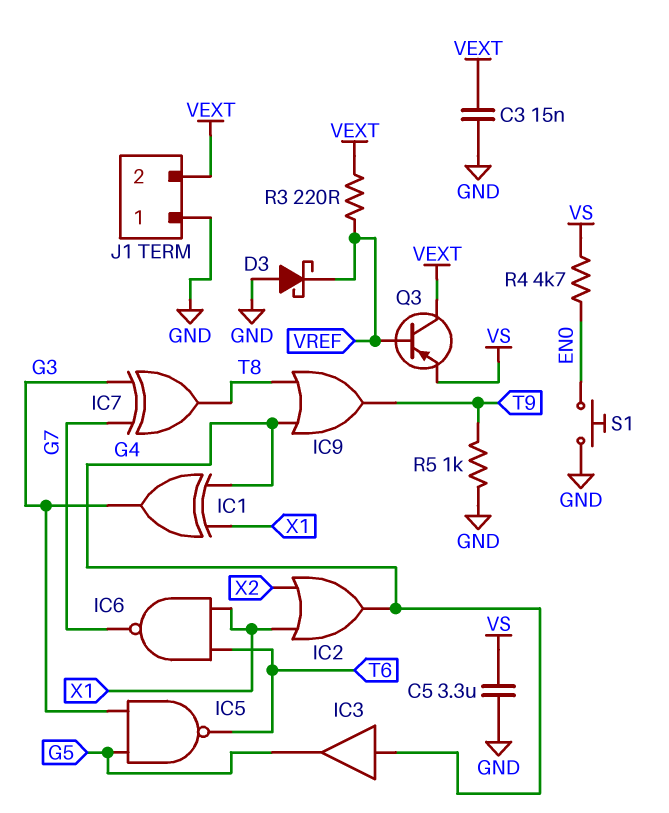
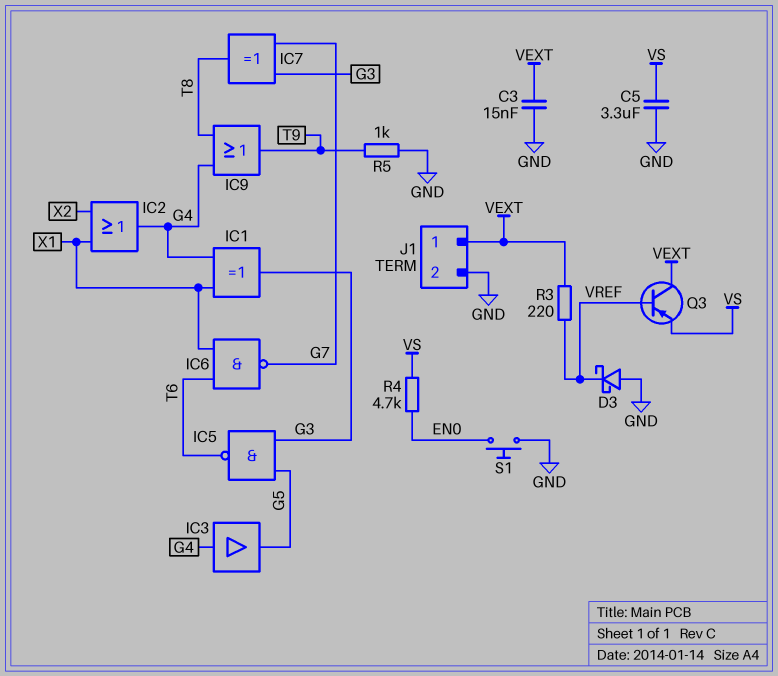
J1 pin 1: GND -> VEXT
J1 pin 2: VEXT -> GND

